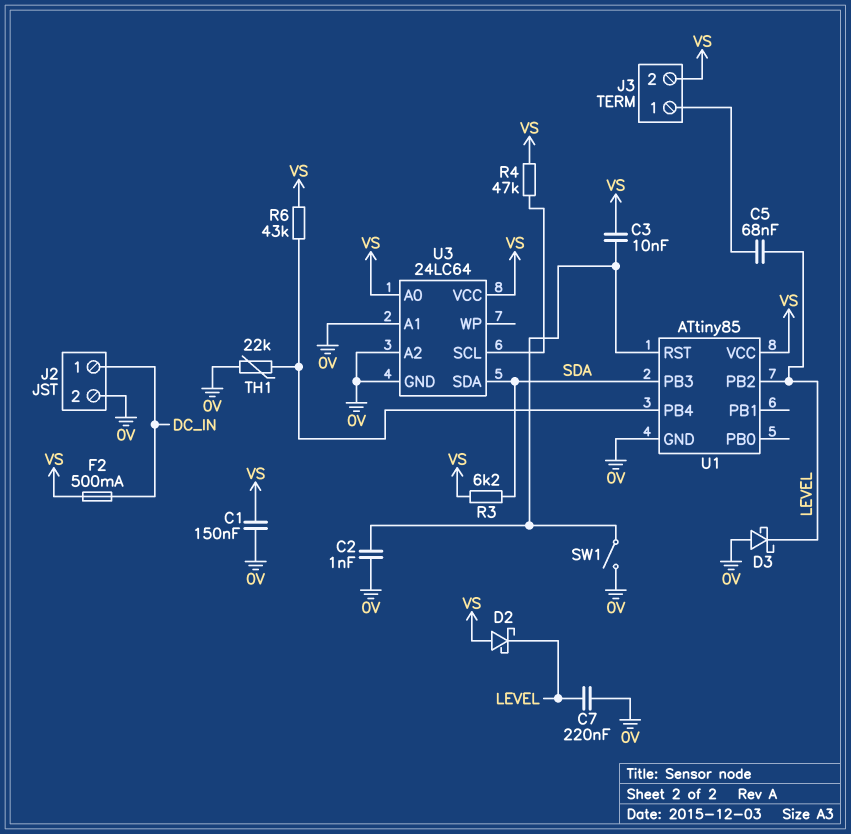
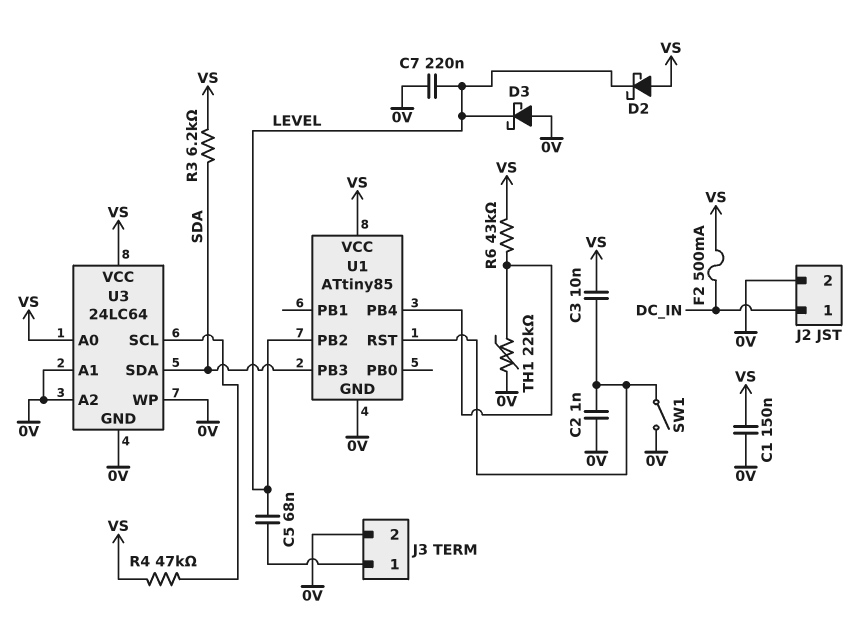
J3 pin 2: VS -> 0V
U3 pin WP: none -> 0V

